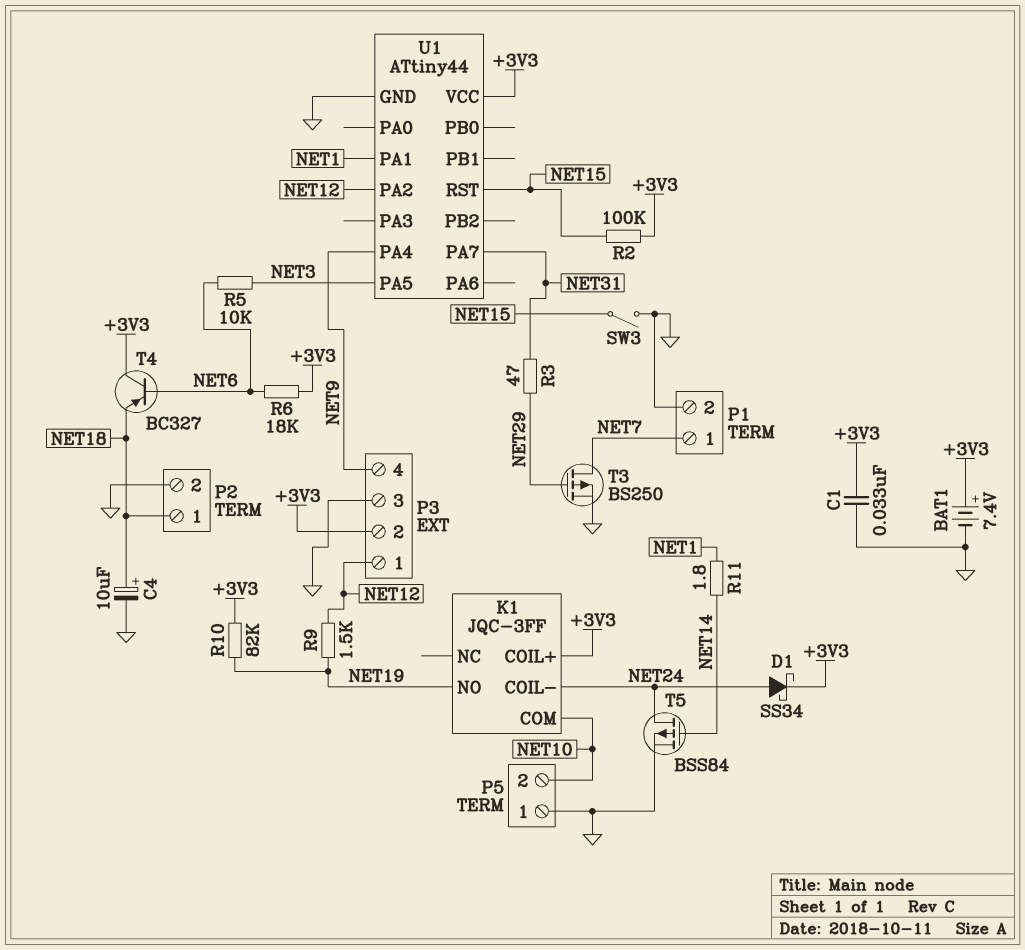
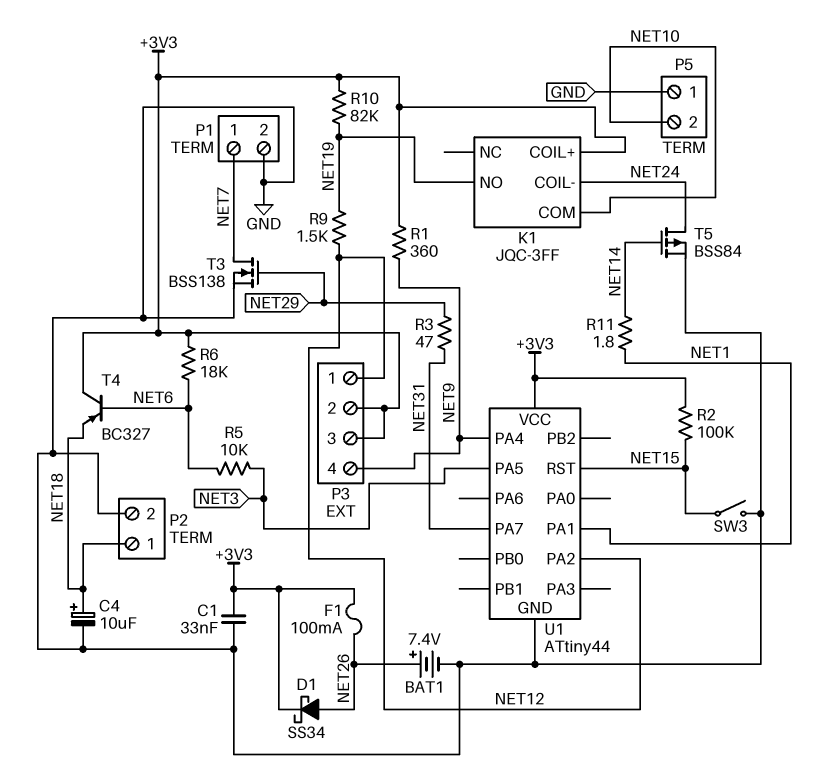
BAT1: 7.4V (plus +3V3, minus GND) -> 7.4V (plus NET26, minus GND)
D1: schottky SS34 (A NET24, K +3V3) -> schottky SS34 (A NET26, K +3V3)
F1: none -> 100mA (+3V3, NET26)
P3 pin 3: GND -> +3V3
R1: none -> 360 (+3V3, NET9)
T3: PMOS BS250 (G NET29, D NET7, S GND) -> NMOS BSS138 (G NET29, D NET7, S GND)

